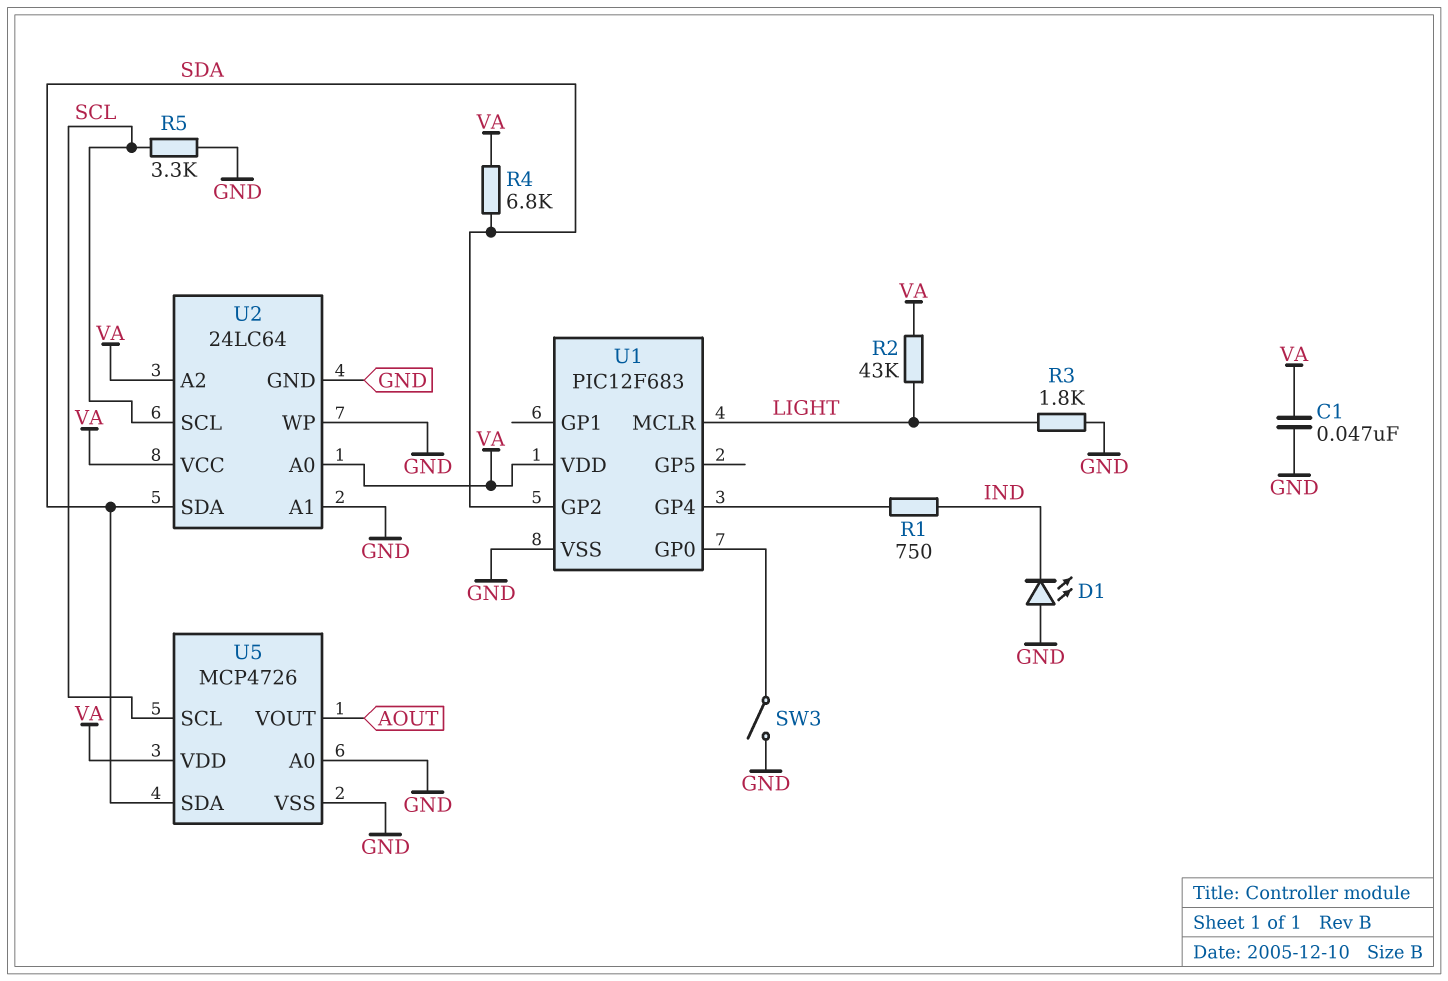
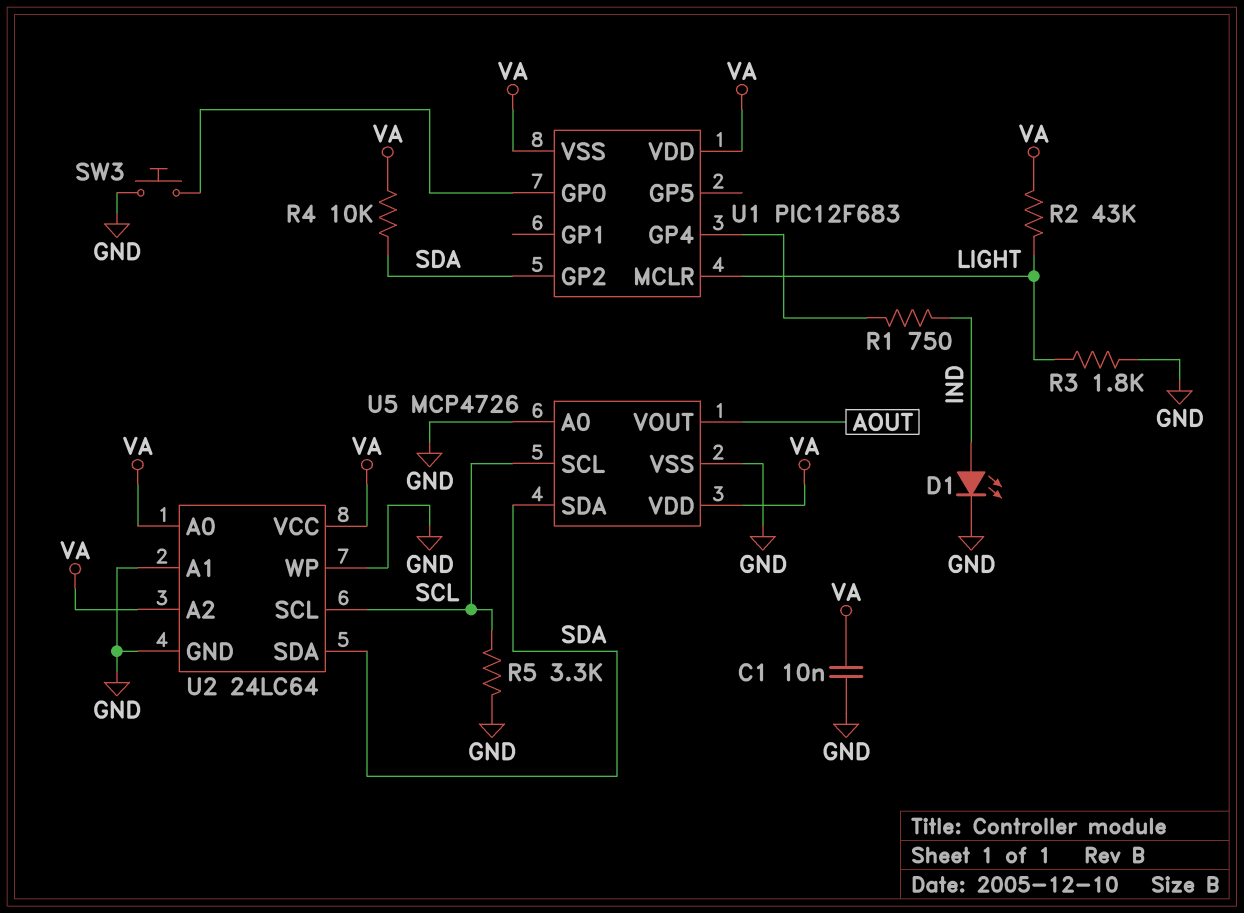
C1: 47nF (GND, VA) -> 10nF (GND, VA)
D1: LED (A GND, K IND) -> LED (A IND, K GND)
R4: 6.8k (SDA, VA) -> 10k (SDA, VA)
SW3: switch (GND, U1/GP0) -> button (GND, U1/GP0)
U1 pin VSS: GND -> VA

